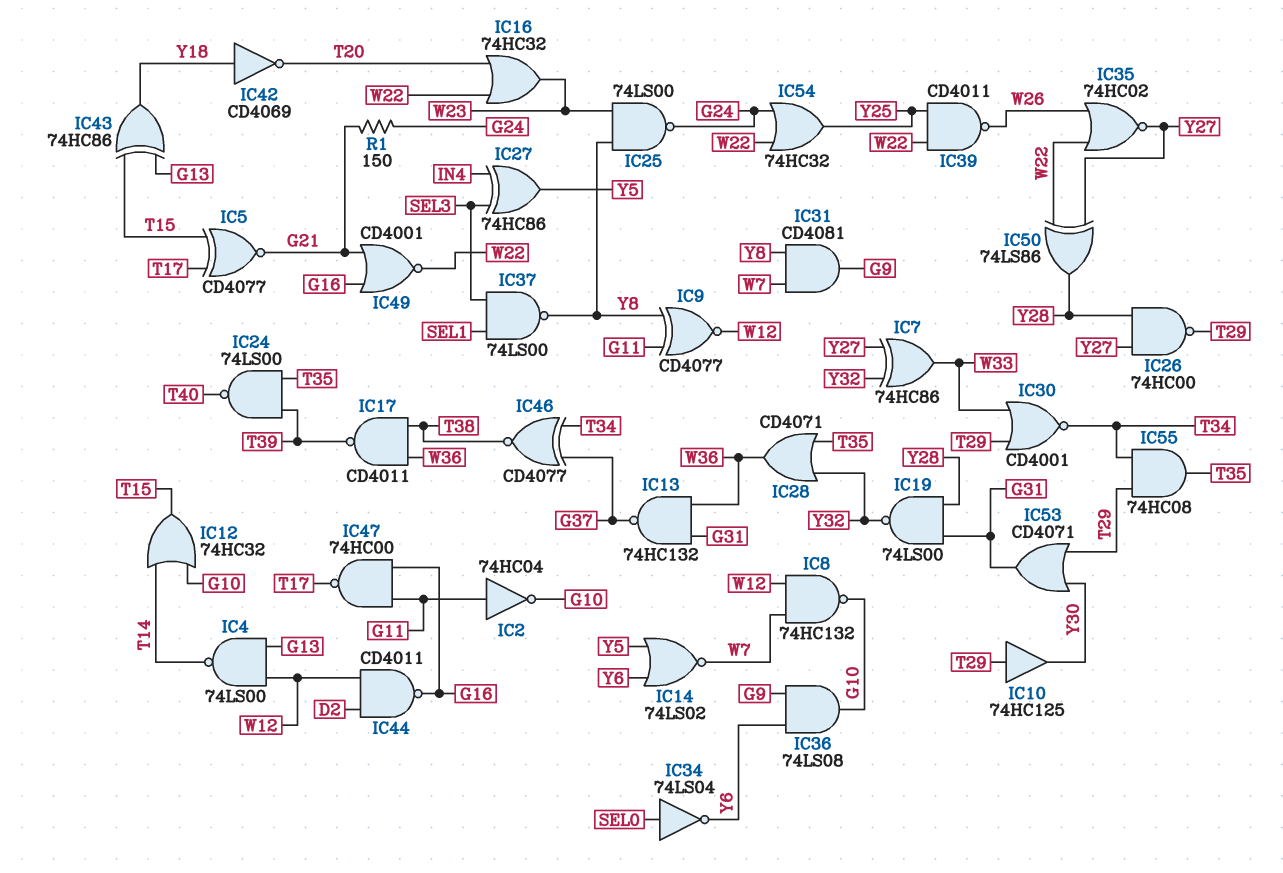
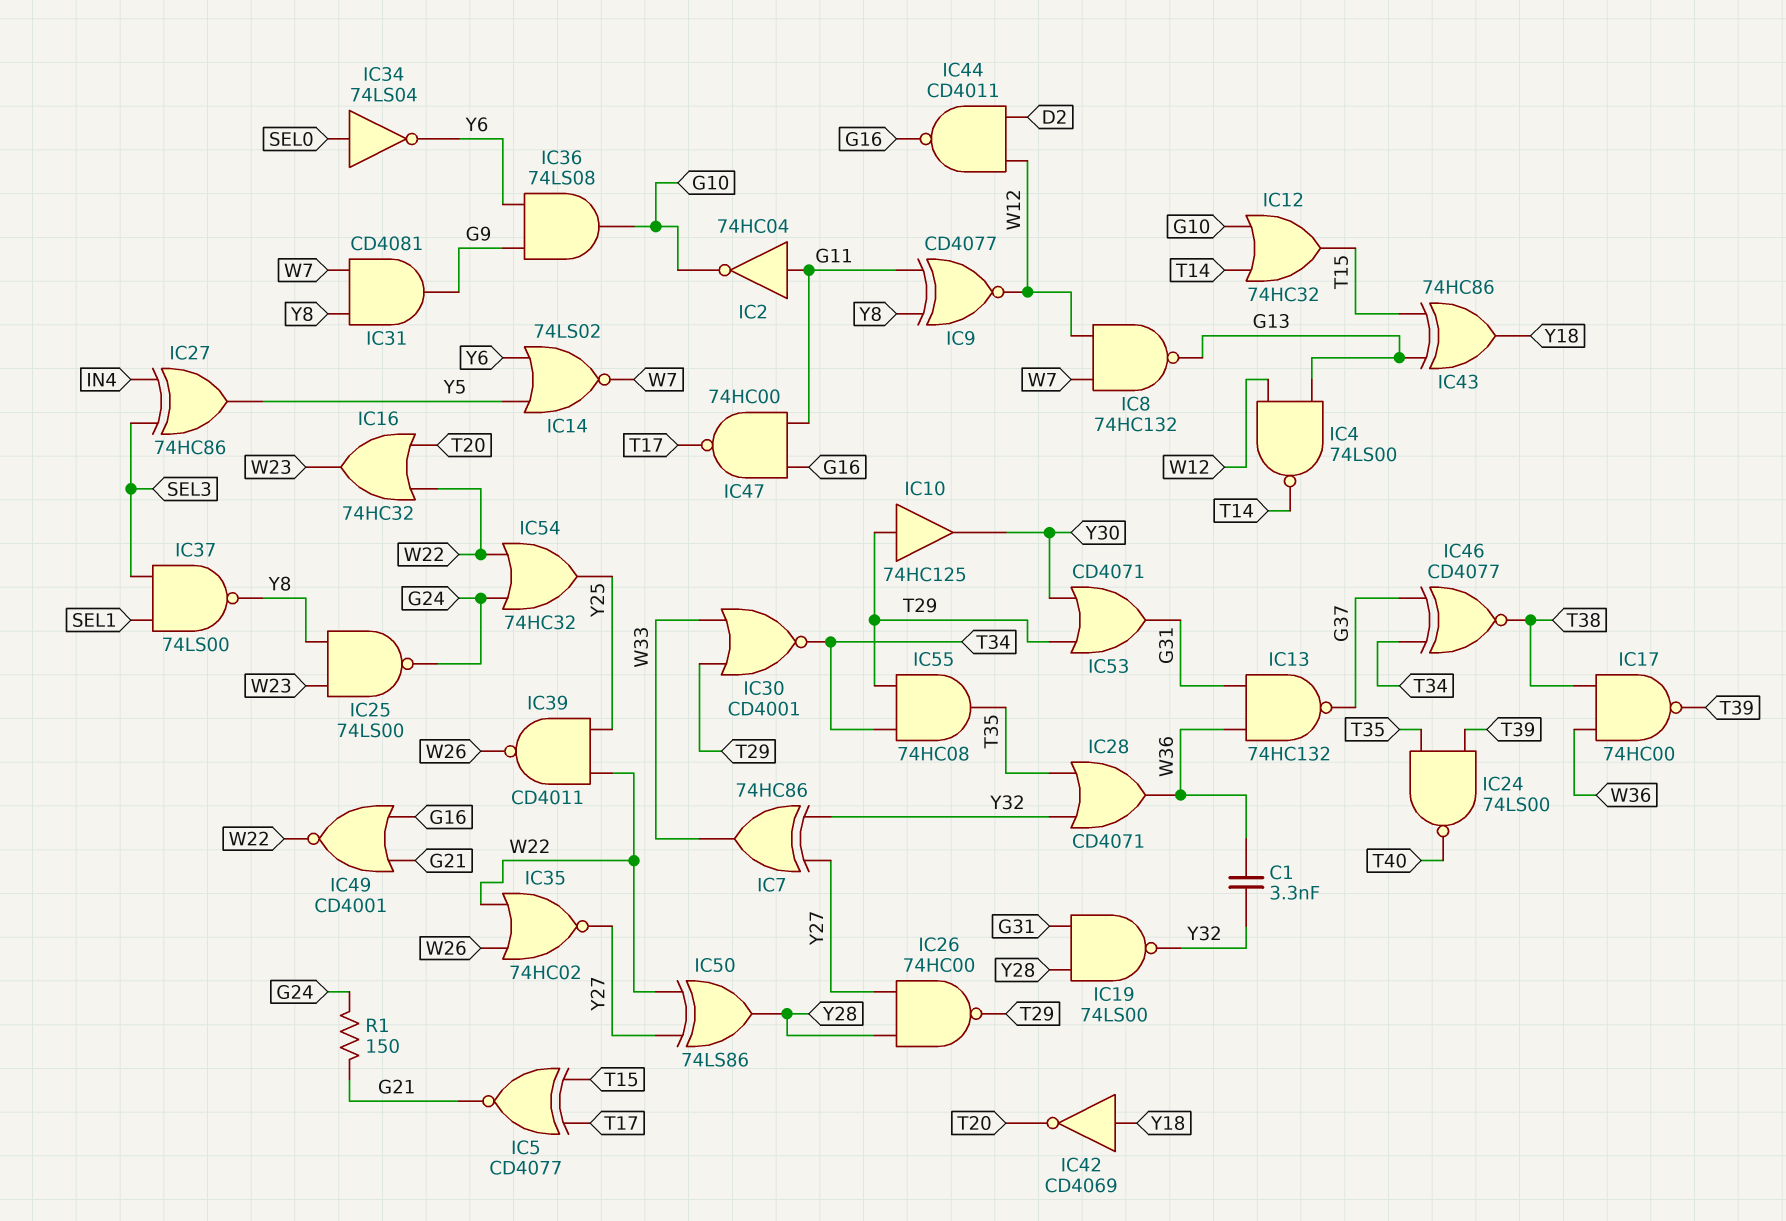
C1: none -> 3.3nF (W36, Y32)
IC8: NAND 74HC132 (in W7, in W12, out G10) -> NAND 74HC132 (in W7, in W12, out G13)
IC17: NAND CD4011 (in T38, in W36, out T39) -> NAND 74HC00 (in T38, in W36, out T39)

